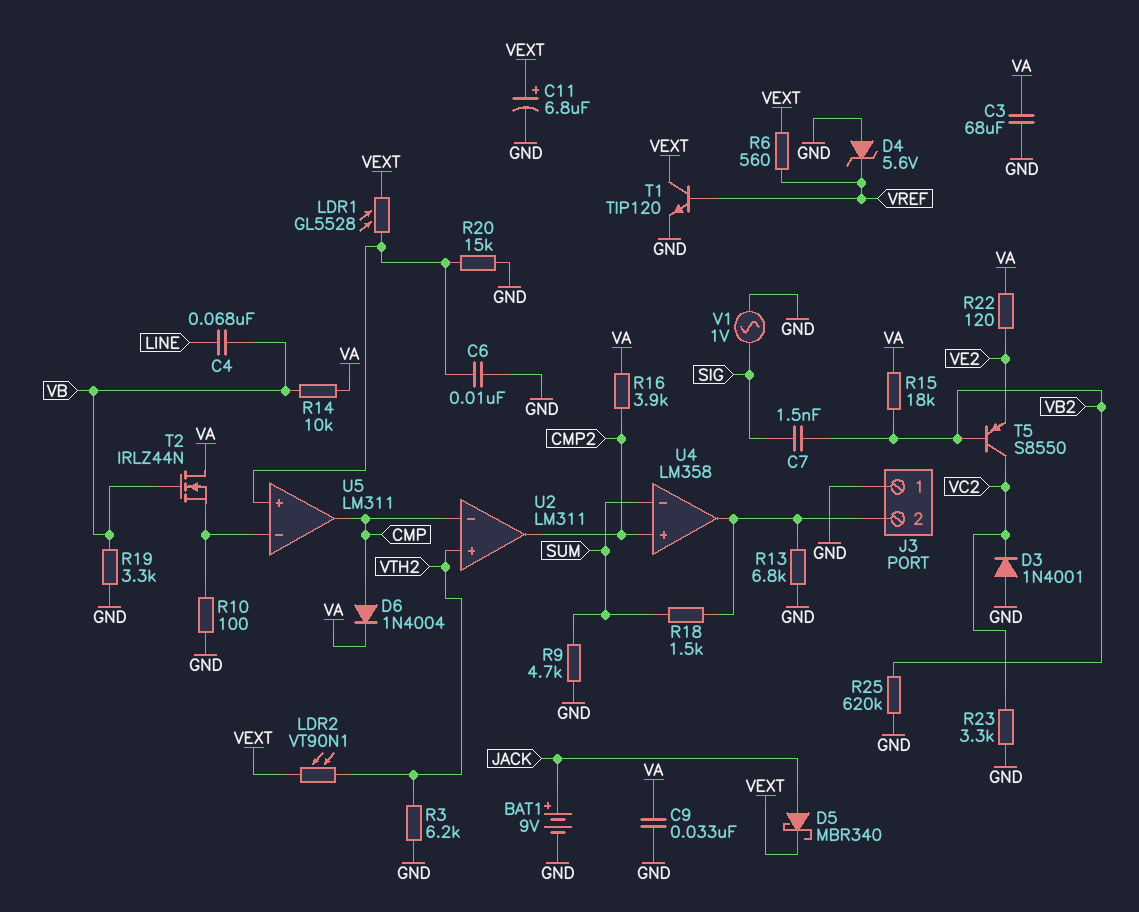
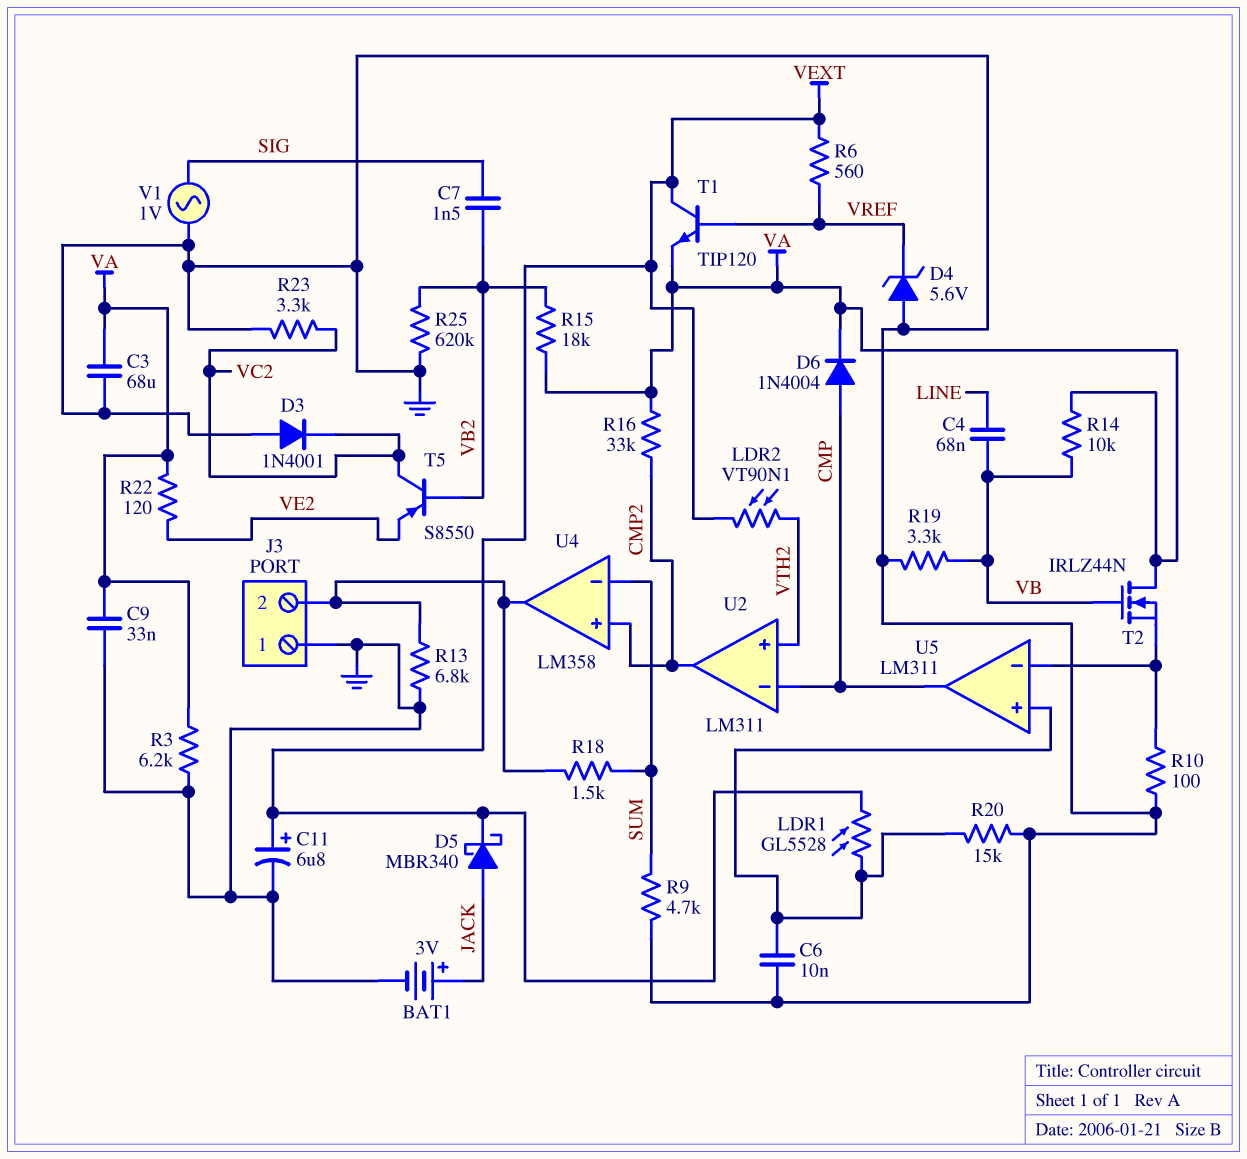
BAT1: 9V (plus JACK, minus GND) -> 3V (plus JACK, minus GND)
R3: 6.2k (GND, VTH2) -> 6.2k (GND, VA)
R16: 3.9k (CMP2, VA) -> 33k (CMP2, VA)
T1: NPN TIP120 (B VREF, C VEXT, E GND) -> NPN TIP120 (B VREF, C VEXT, E VA)

